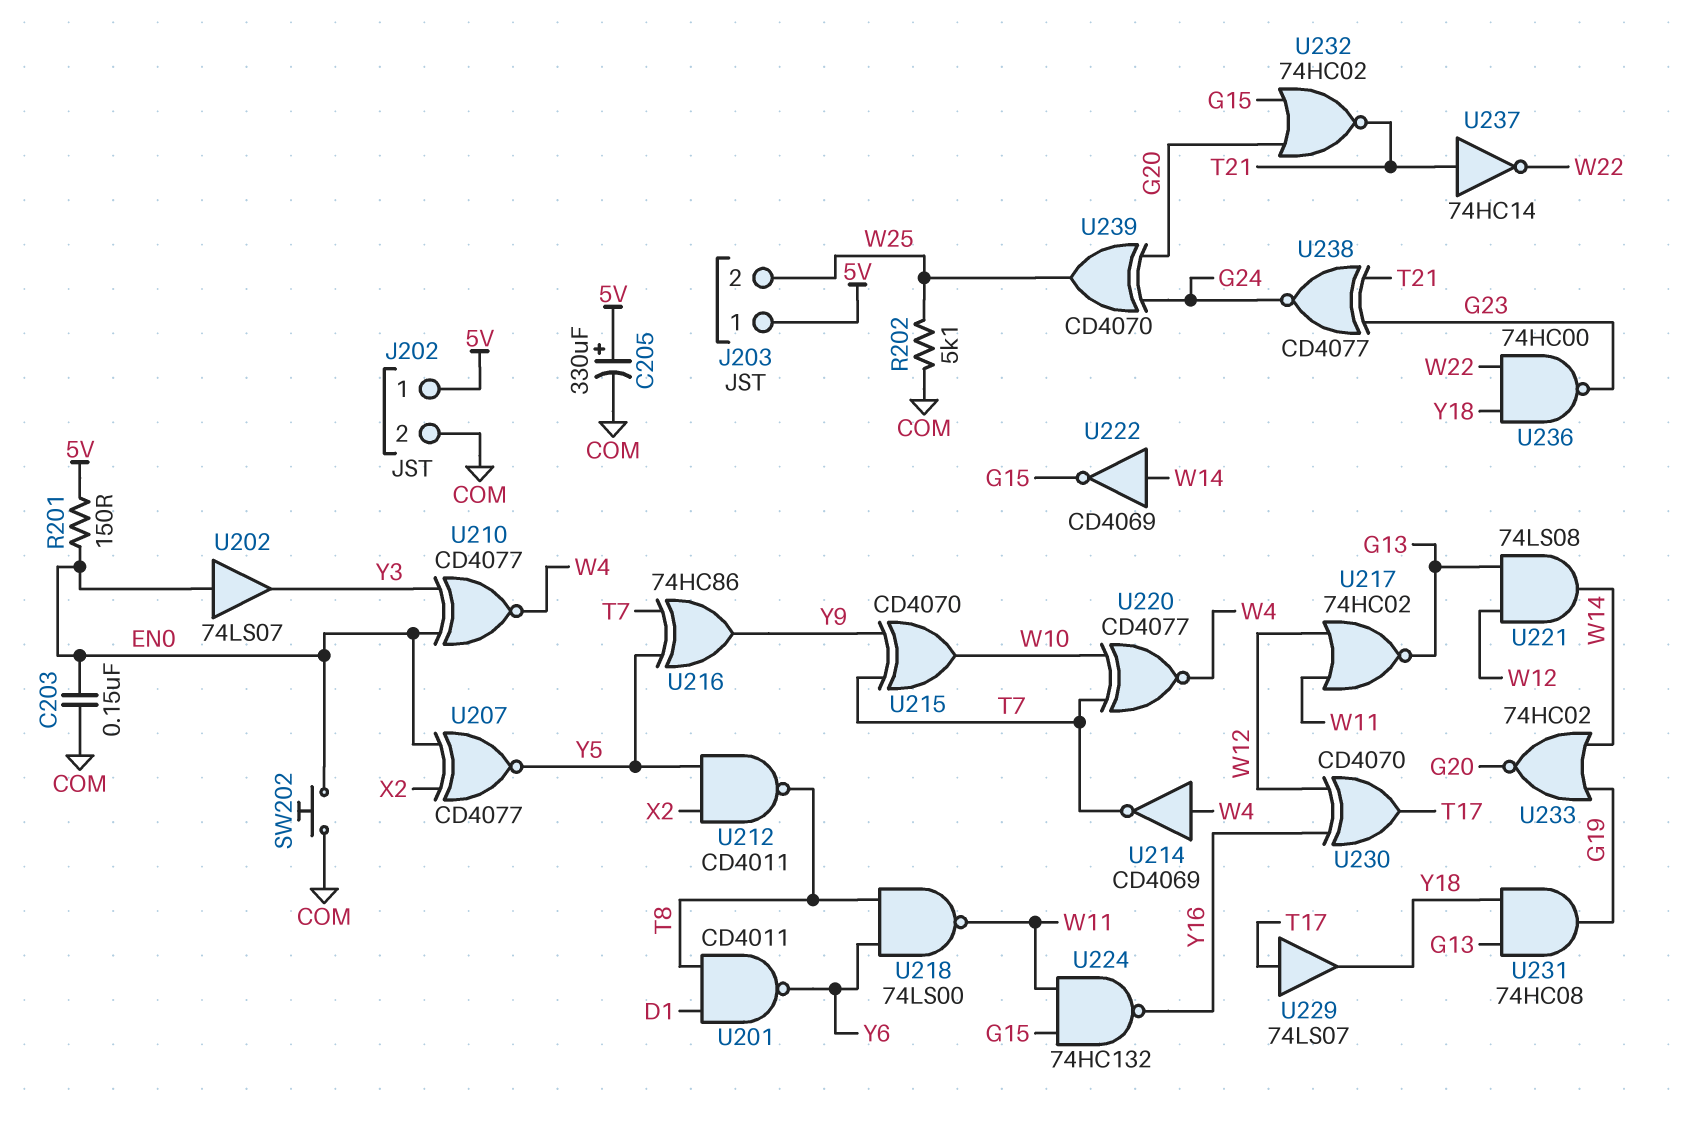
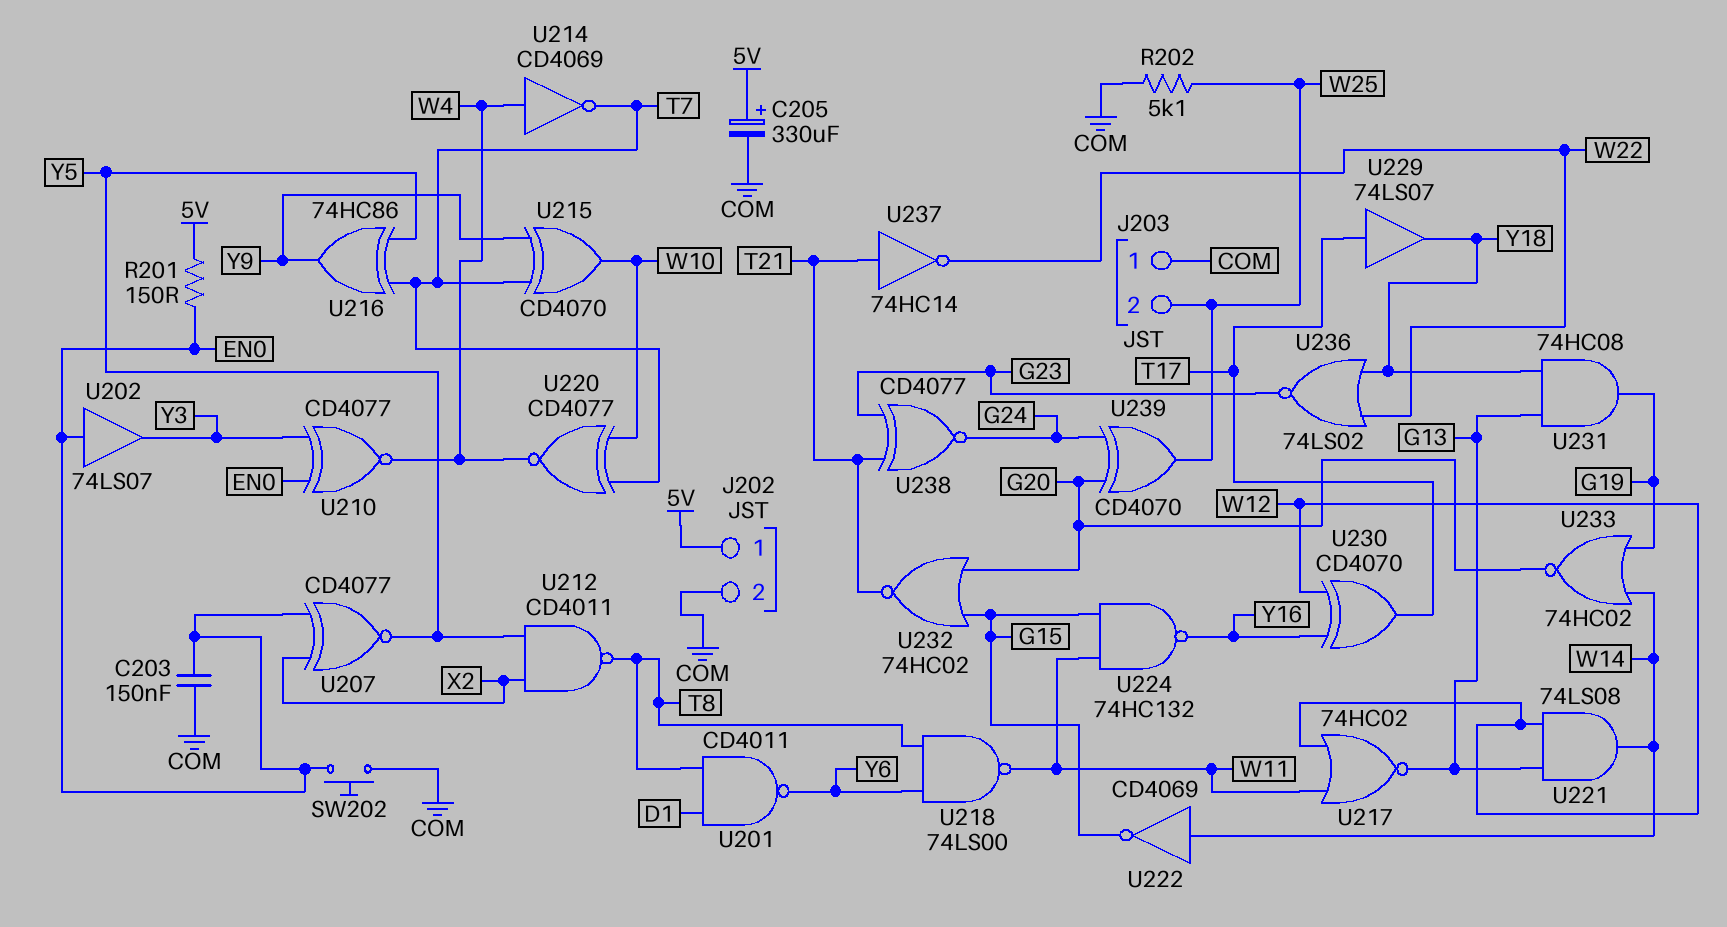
J203 pin 1: 5V -> COM
U236: NAND 74HC00 (in W22, in Y18, out G23) -> NOR 74LS02 (in W22, in Y18, out G23)

